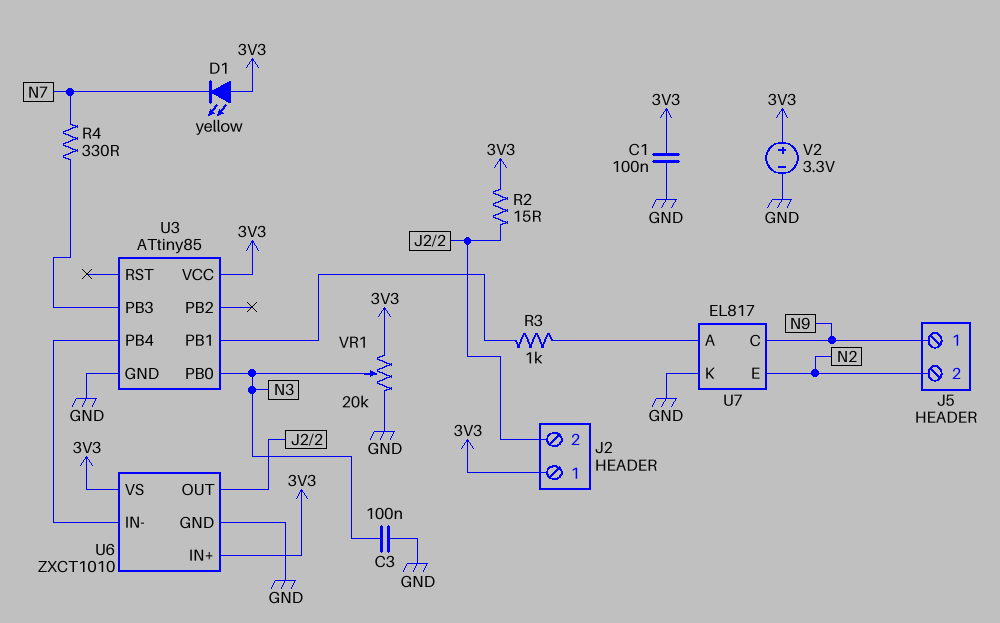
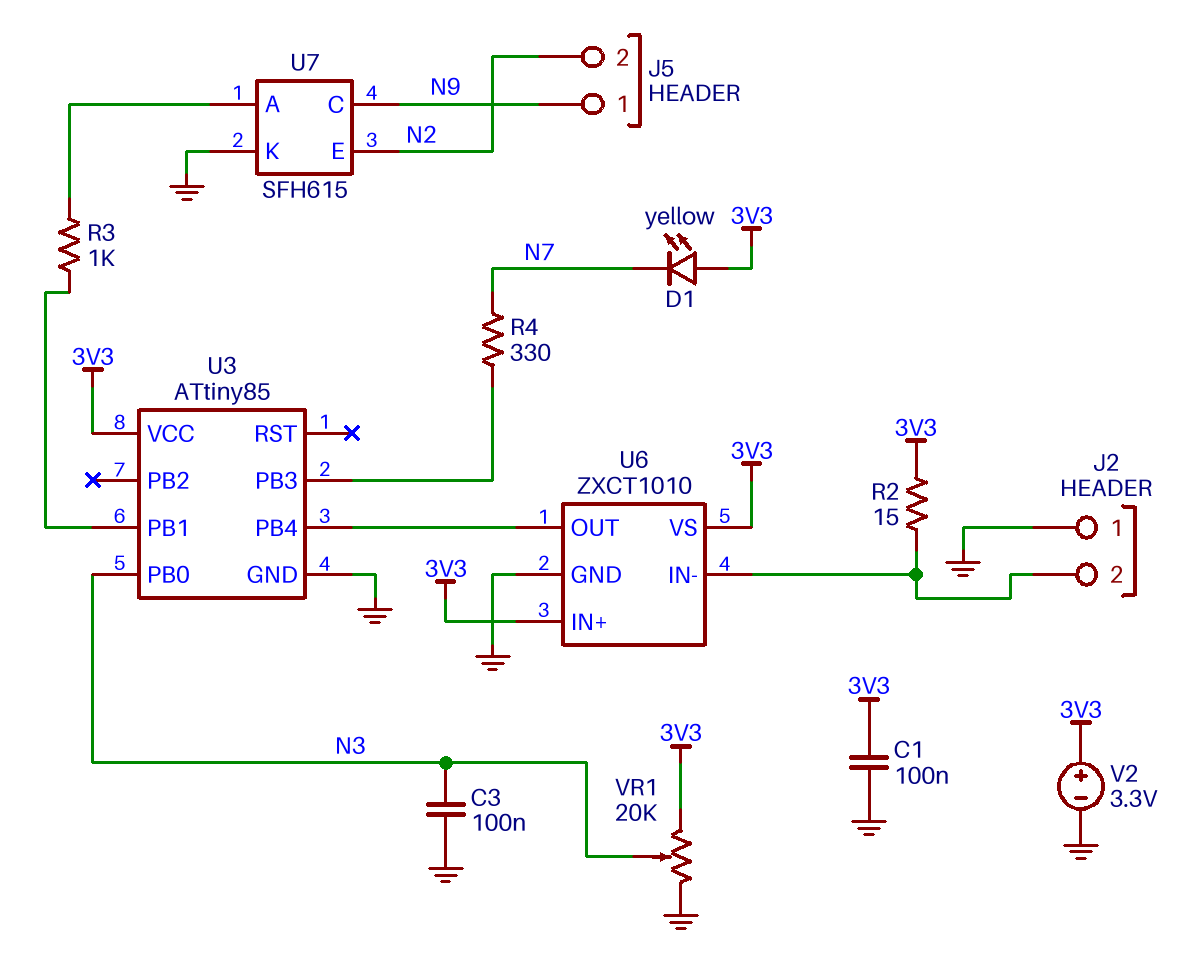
J2 pin 1: 3V3 -> GND
U6 pin IN-: U3/PB4 -> J2/2
U6 pin OUT: J2/2 -> U3/PB4
U7: EL817 -> SFH615

